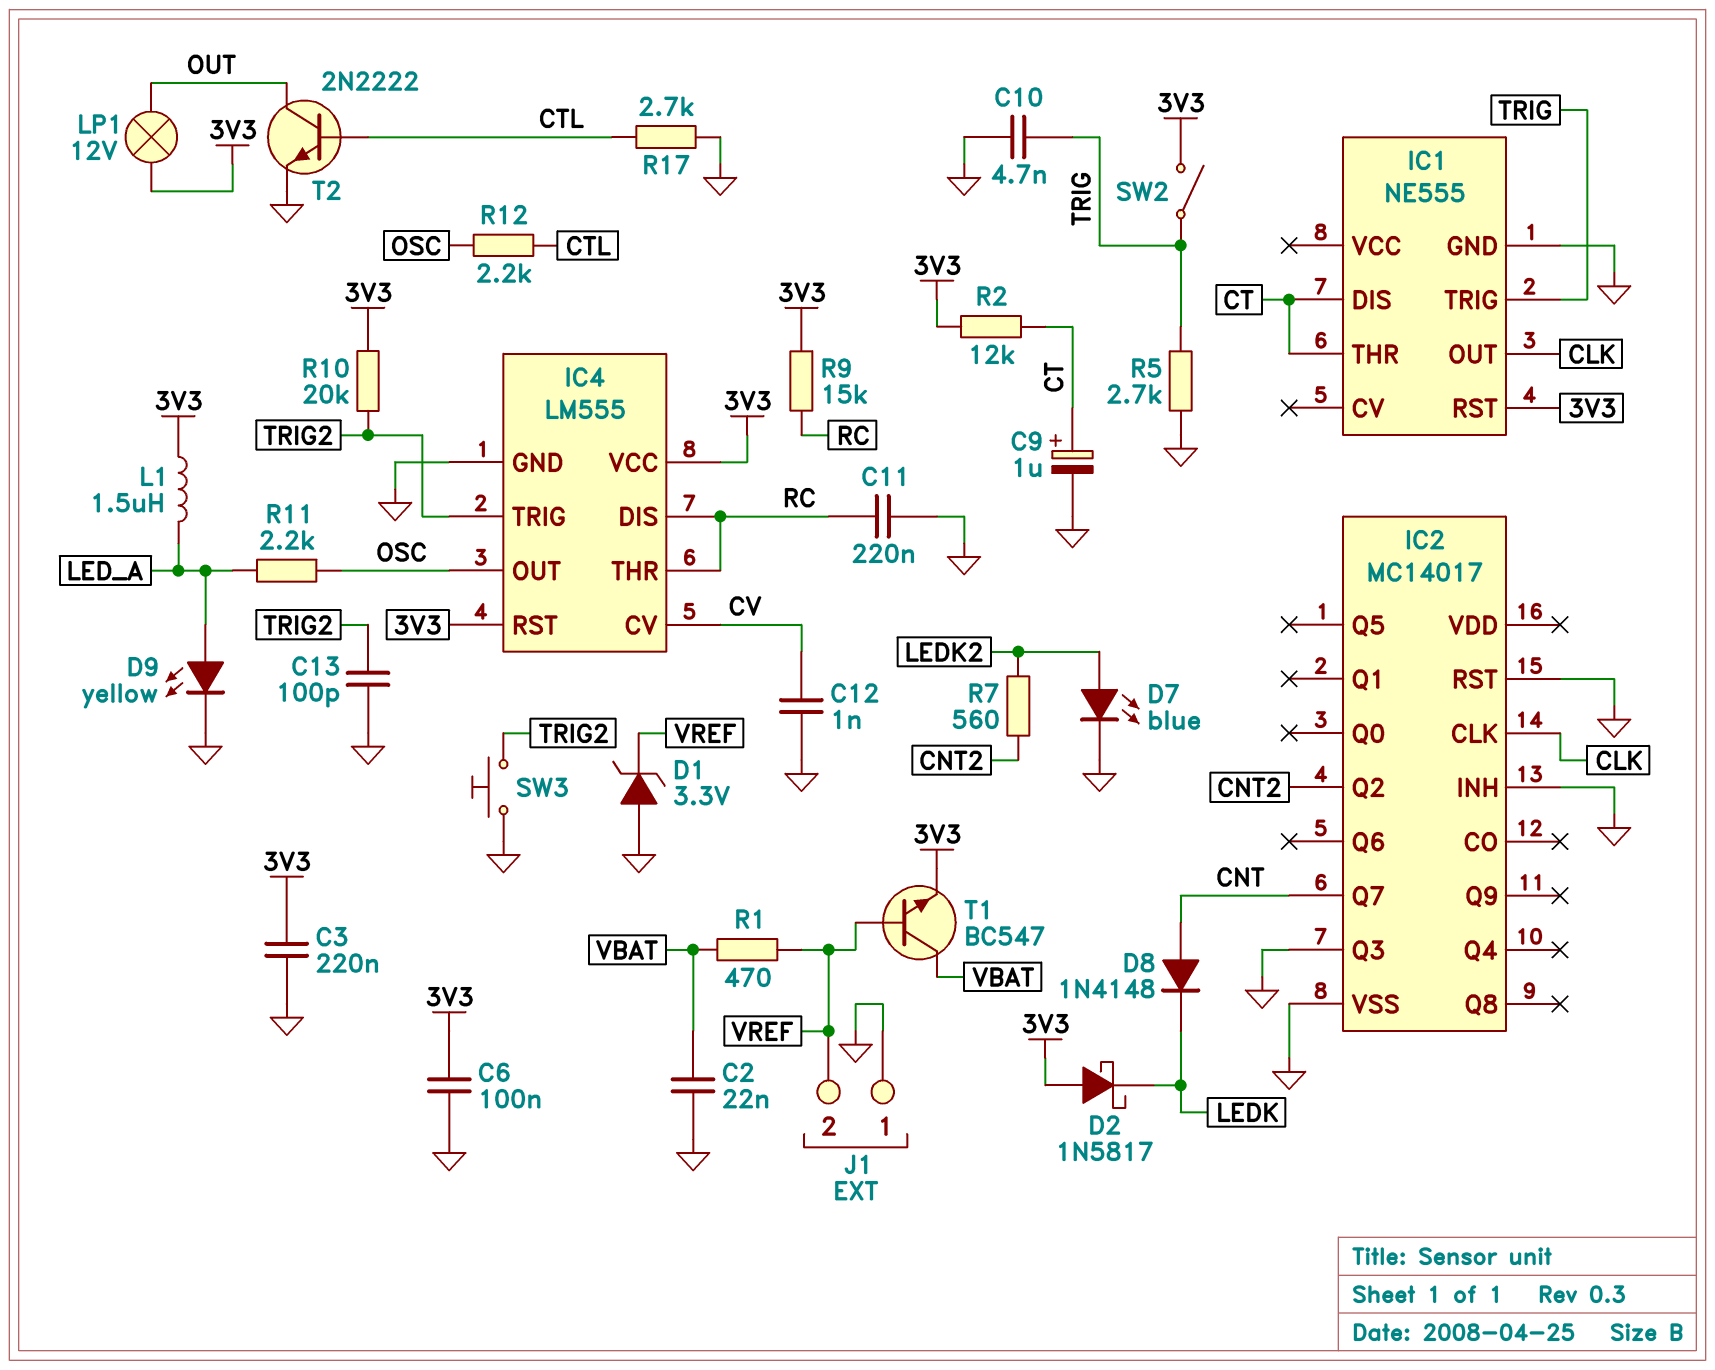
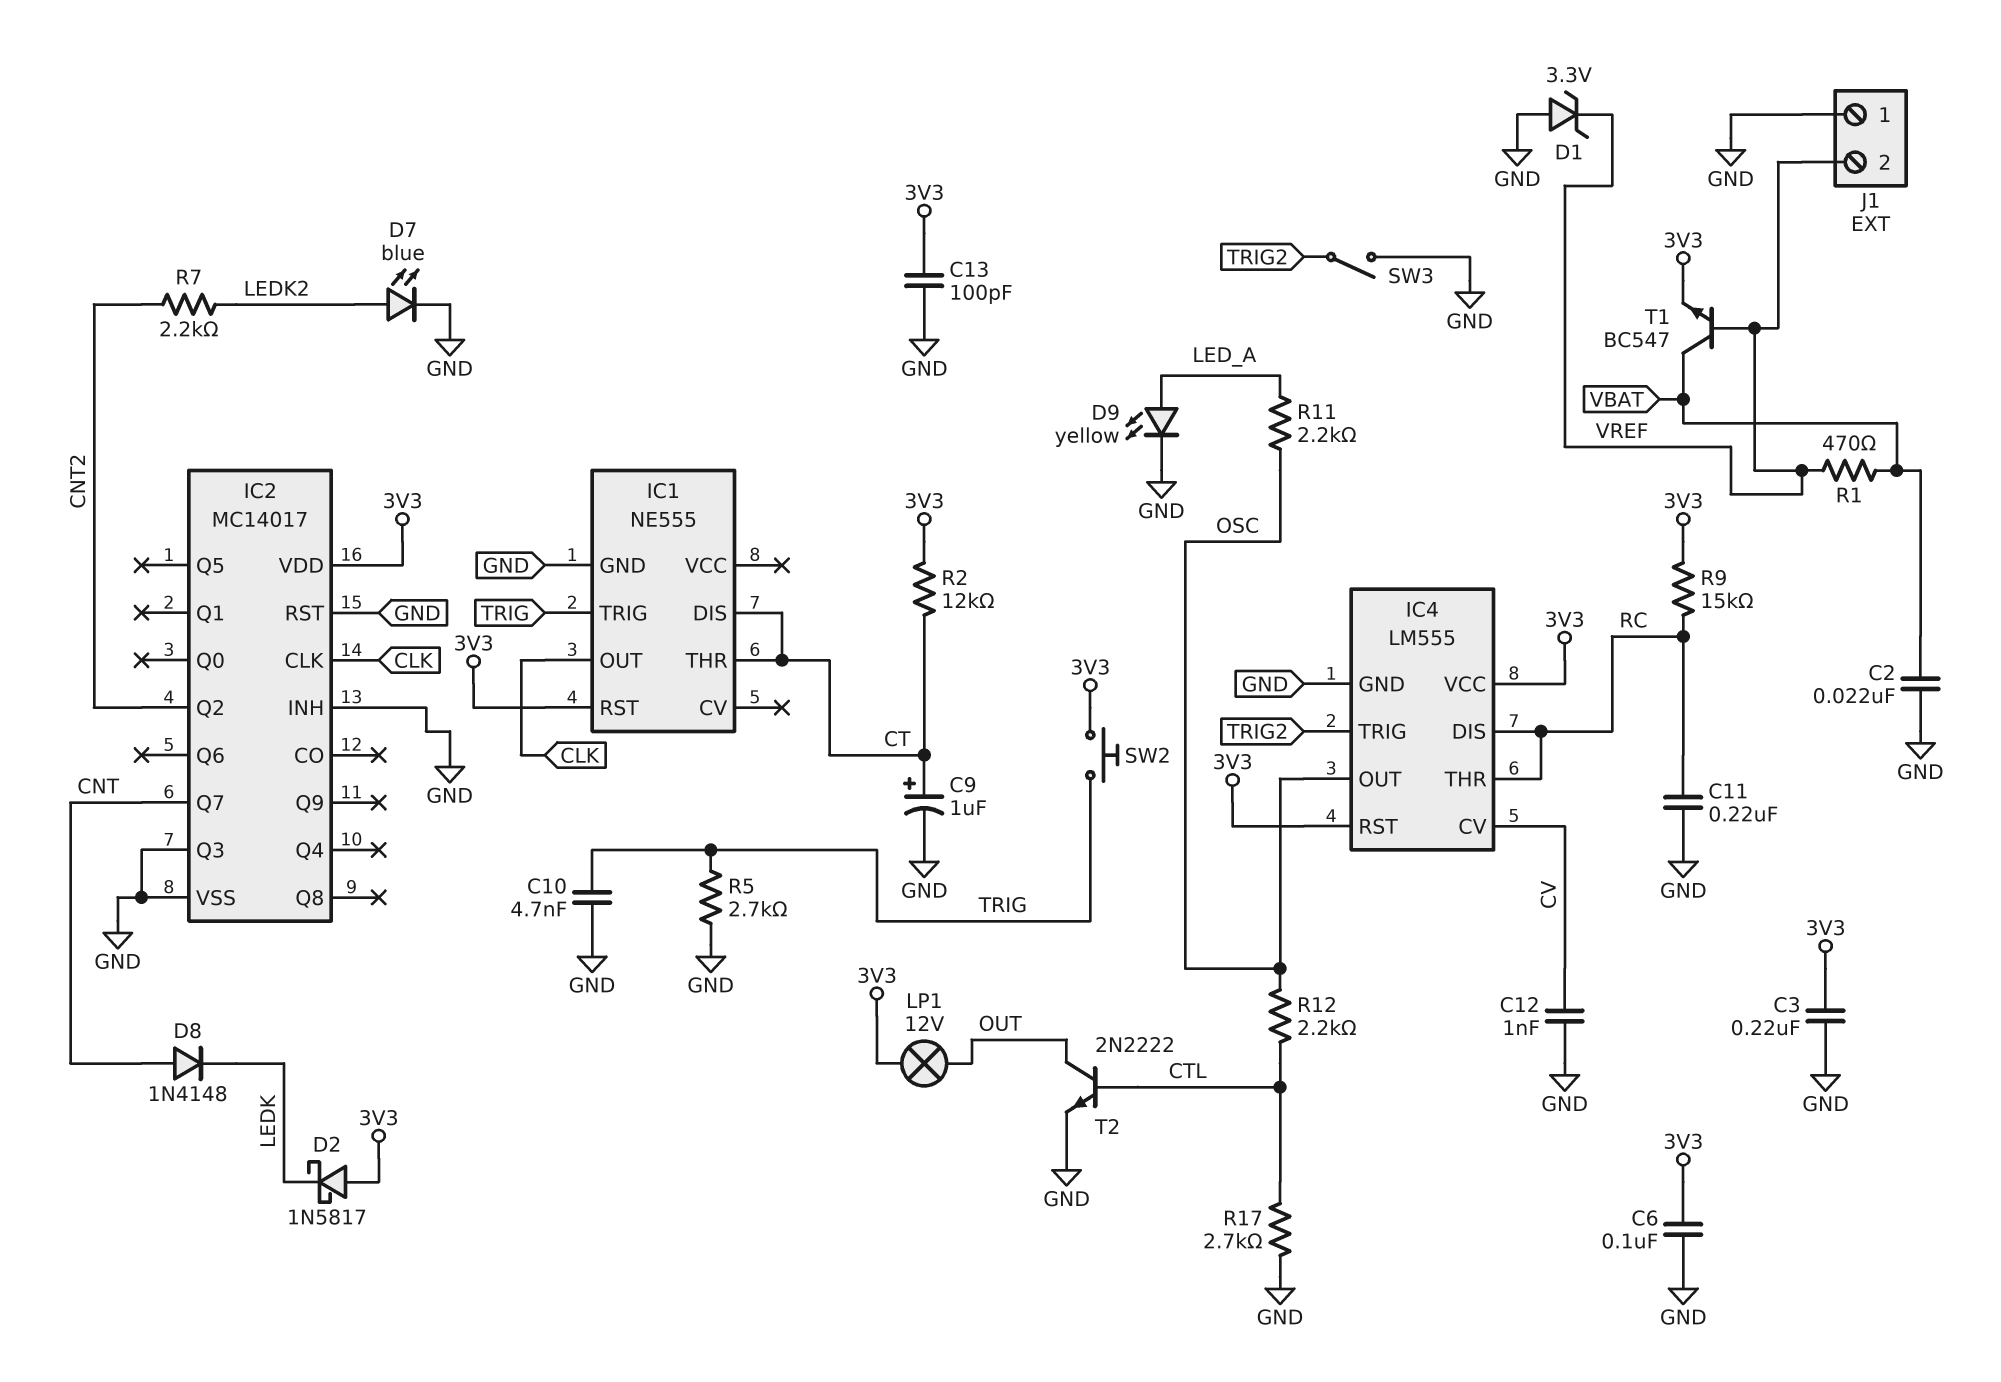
C13: 100pF (GND, TRIG2) -> 100pF (3V3, GND)
IC2 pin VDD: none -> 3V3
L1: 1.5uH (3V3, LED_A) -> none
R7: 560 (CNT2, LEDK2) -> 2.2k (CNT2, LEDK2)
R10: 20k (3V3, TRIG2) -> none
SW2: switch (3V3, TRIG) -> button (3V3, TRIG)
SW3: button (GND, TRIG2) -> switch (GND, TRIG2)

